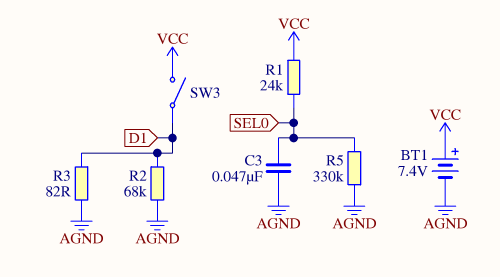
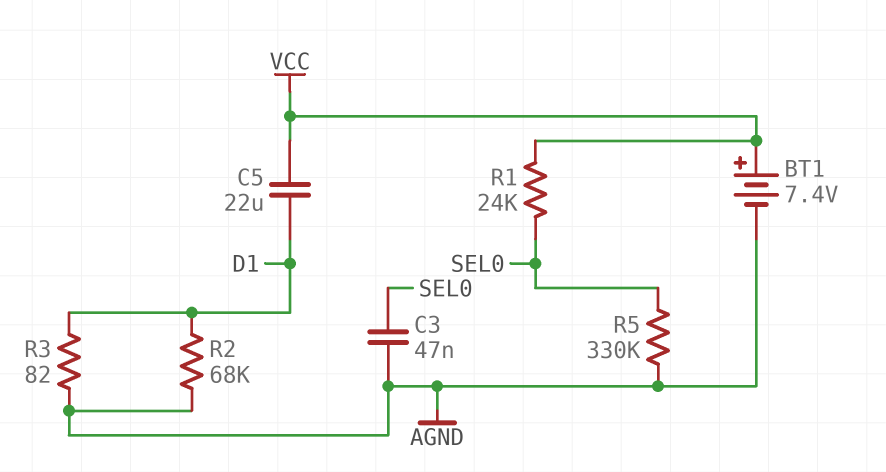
C5: none -> 22uF (D1, VCC)
SW3: switch (D1, VCC) -> none

